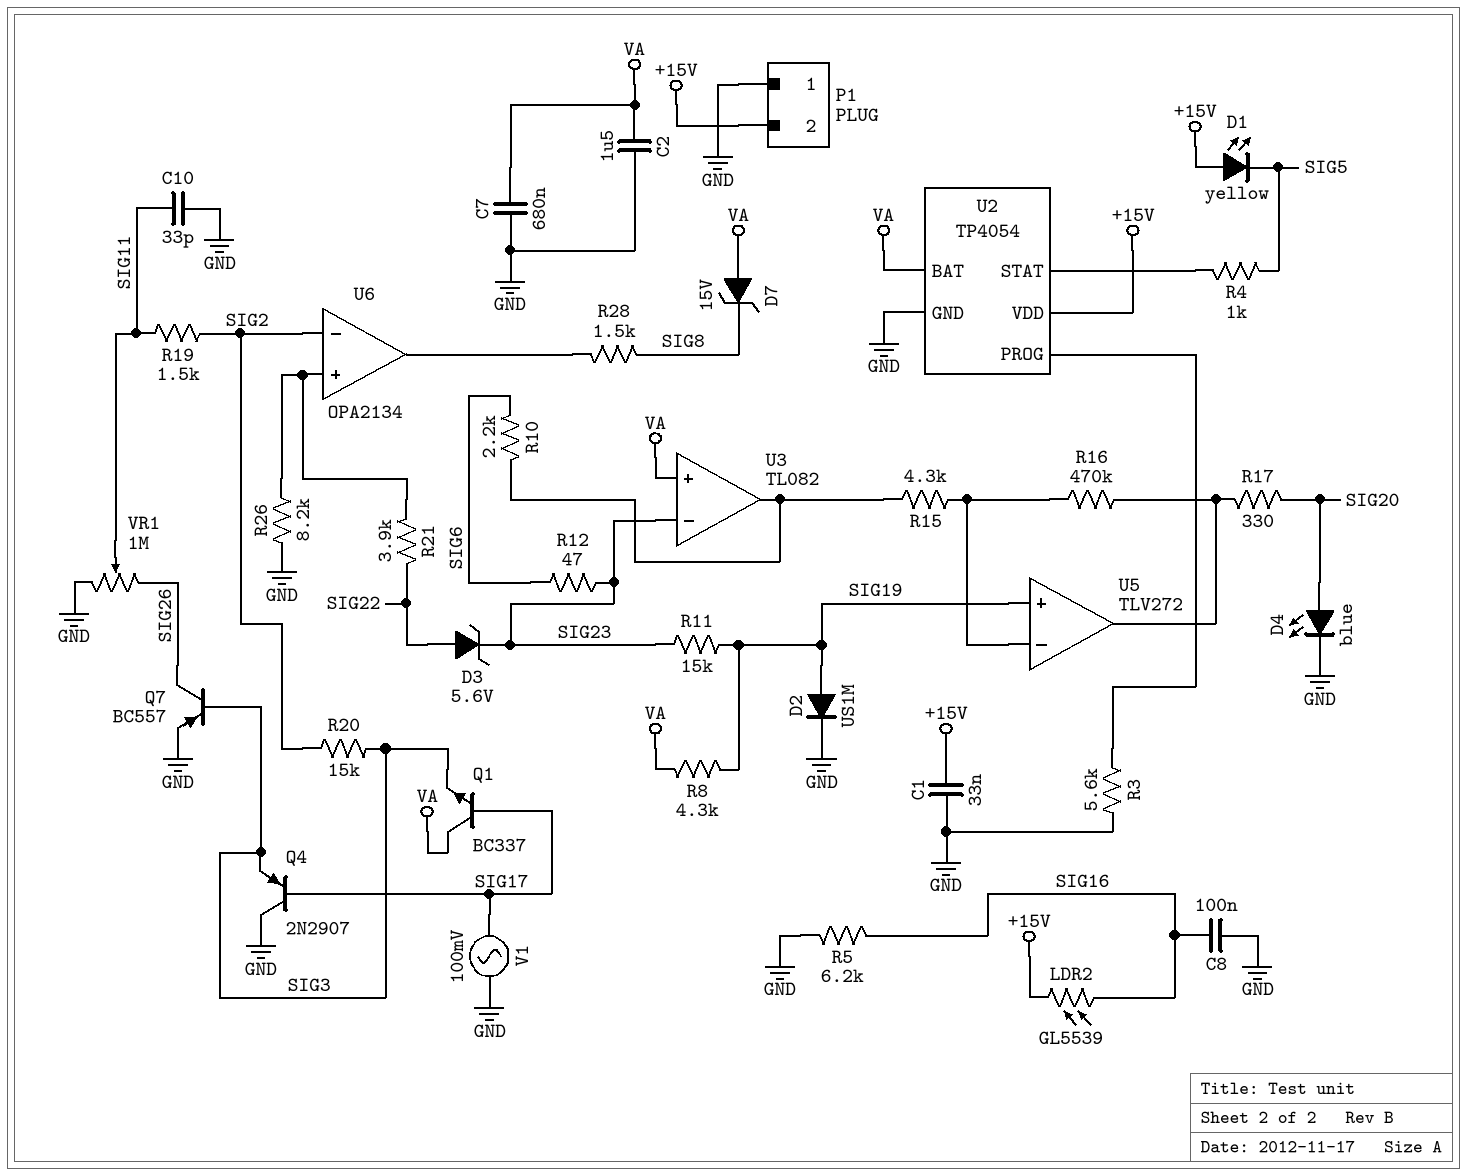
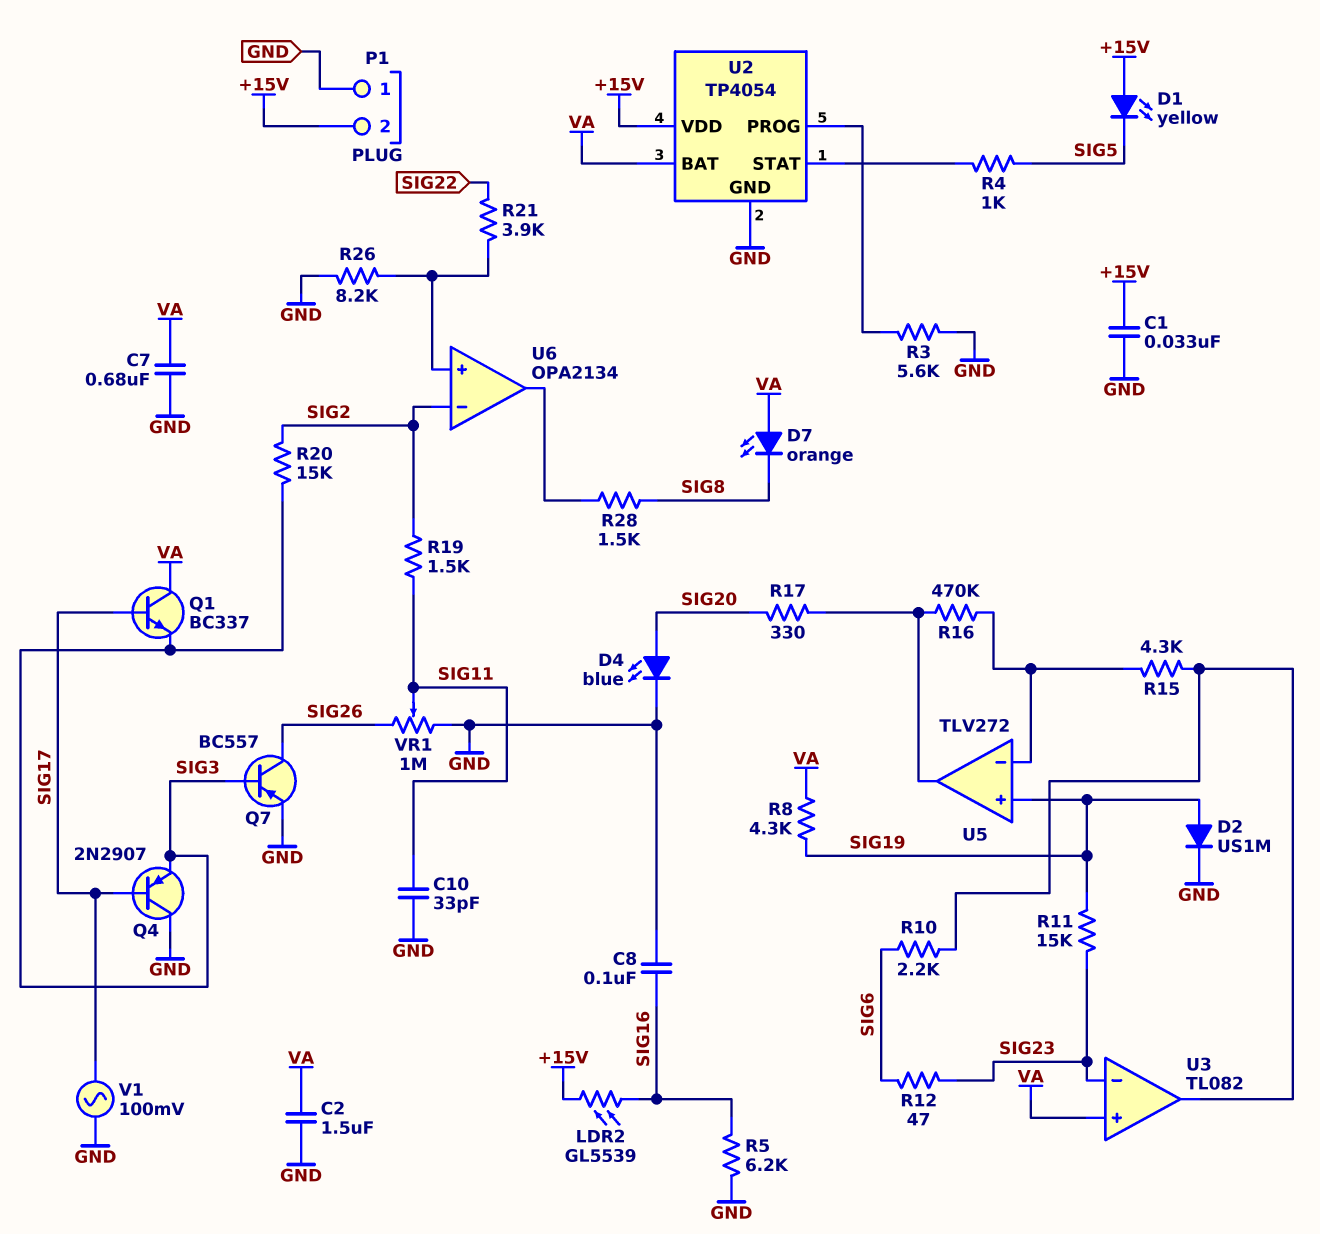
D3: zener 5.6V (A SIG22, K SIG23) -> none
D7: zener 15V (A VA, K SIG8) -> LED orange (A VA, K SIG8)

